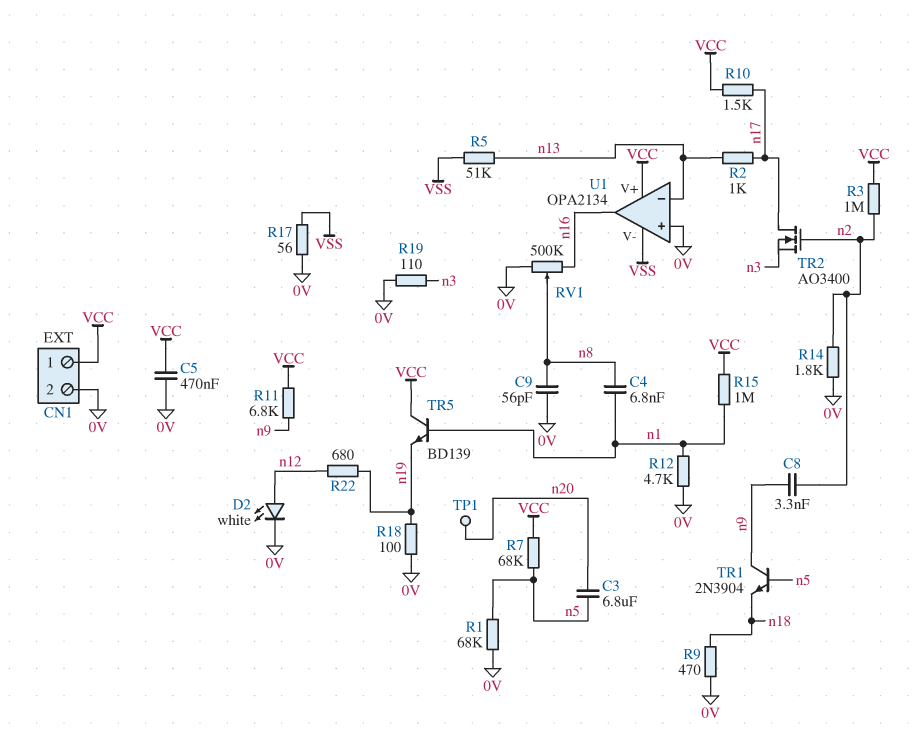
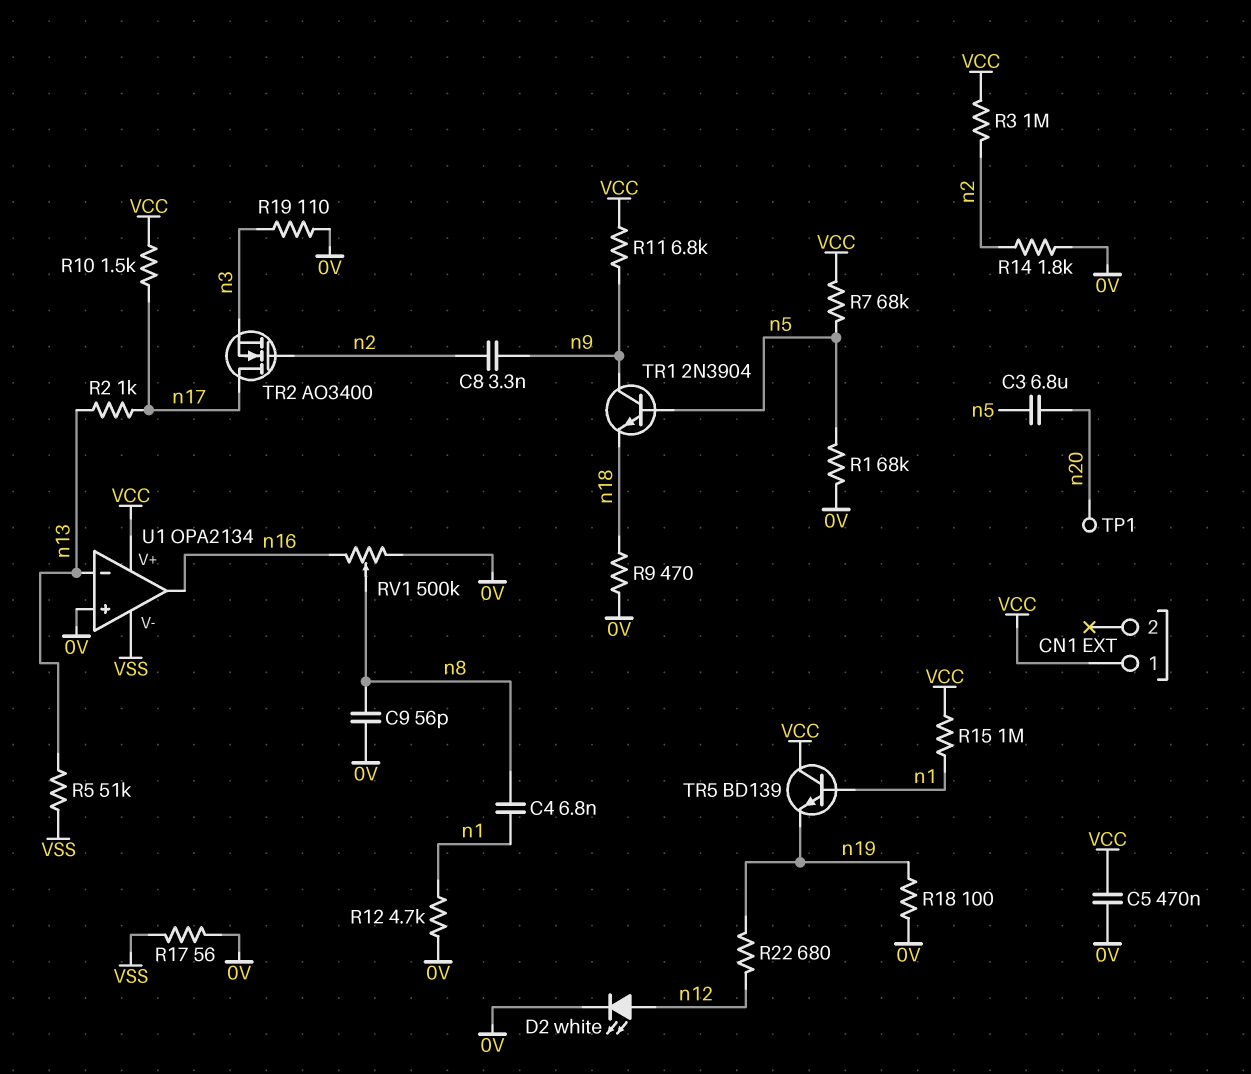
CN1 pin 2: 0V -> none

